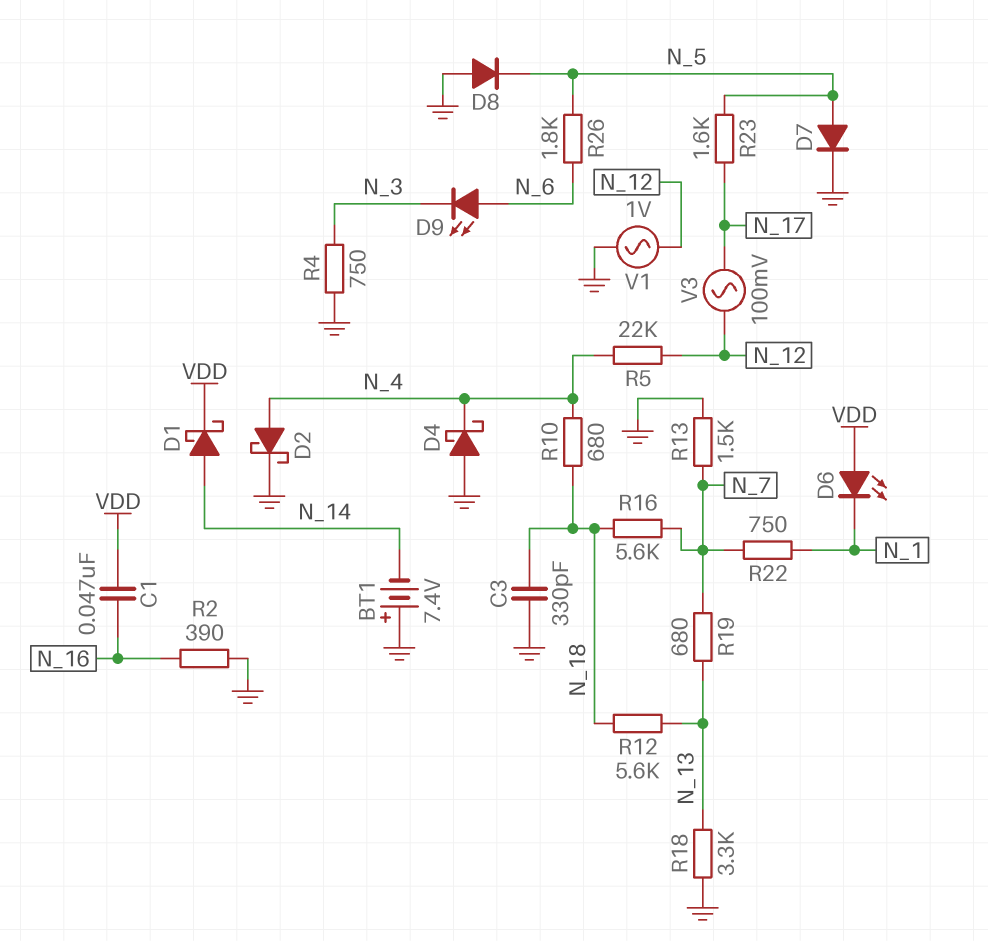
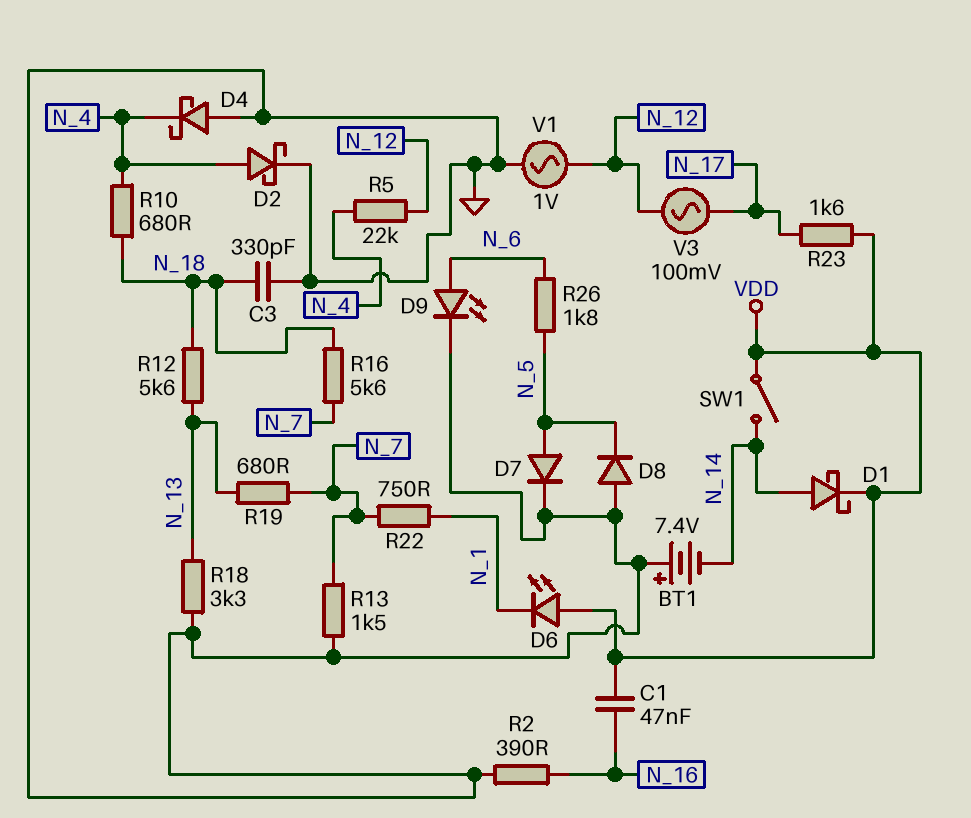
D9: LED (A N_6, K N_3) -> LED (A N_6, K GND)
R4: 750 (GND, N_3) -> none
R23: 1.6k (N_5, N_17) -> 1.6k (N_17, VDD)
SW1: none -> switch (N_14, VDD)

